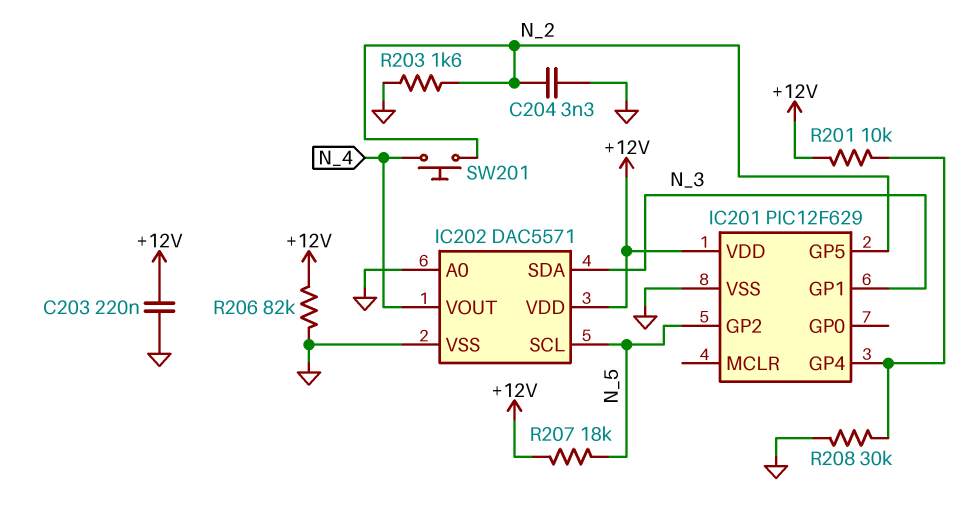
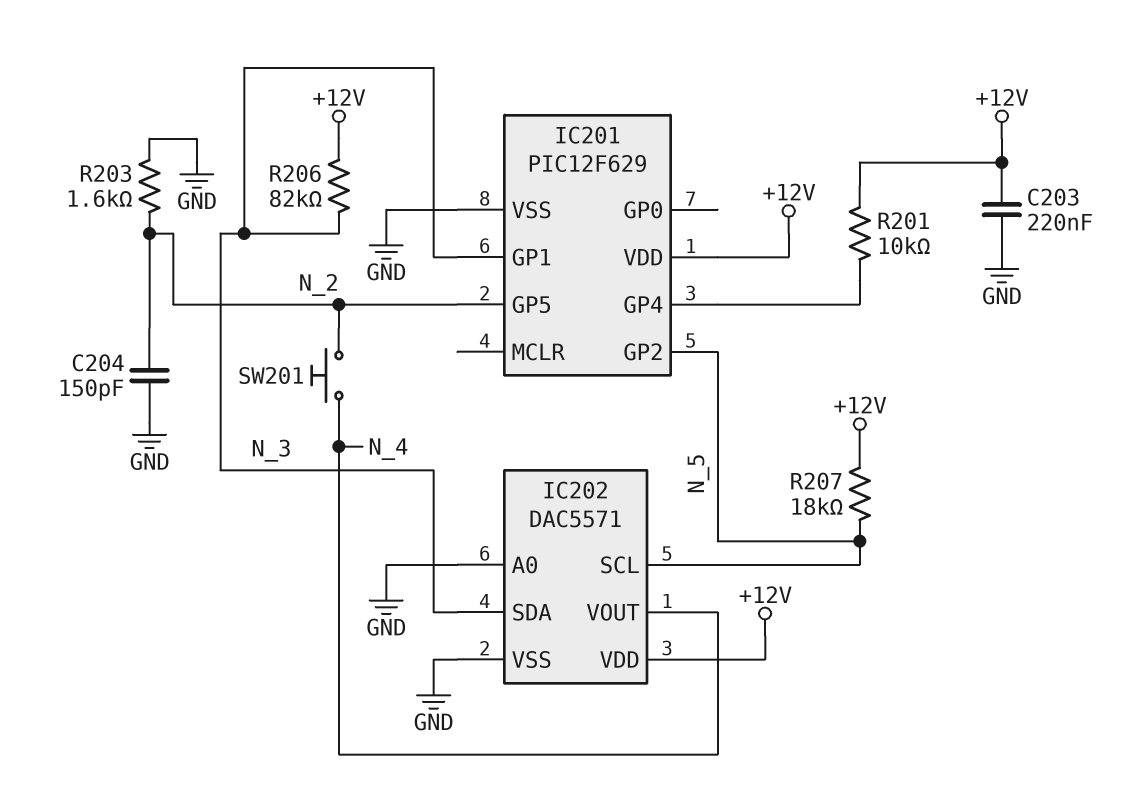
C204: 3.3nF (GND, N_2) -> 150pF (GND, N_2)
R206: 82k (+12V, GND) -> 82k (+12V, N_3)
R208: 30k (GND, IC201/GP4) -> none

